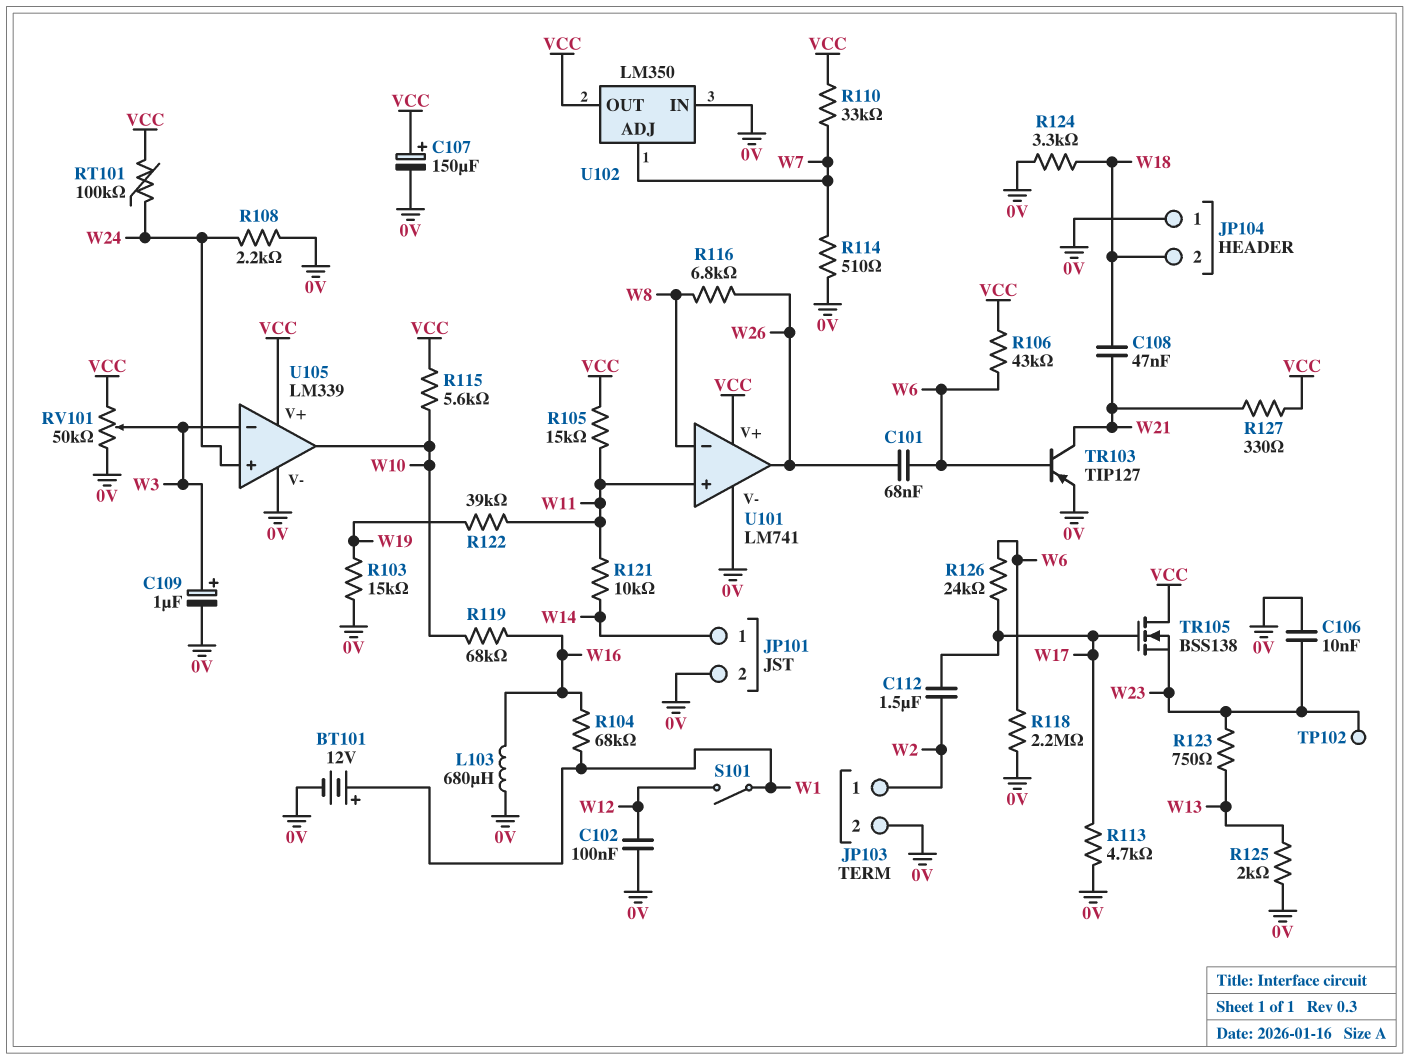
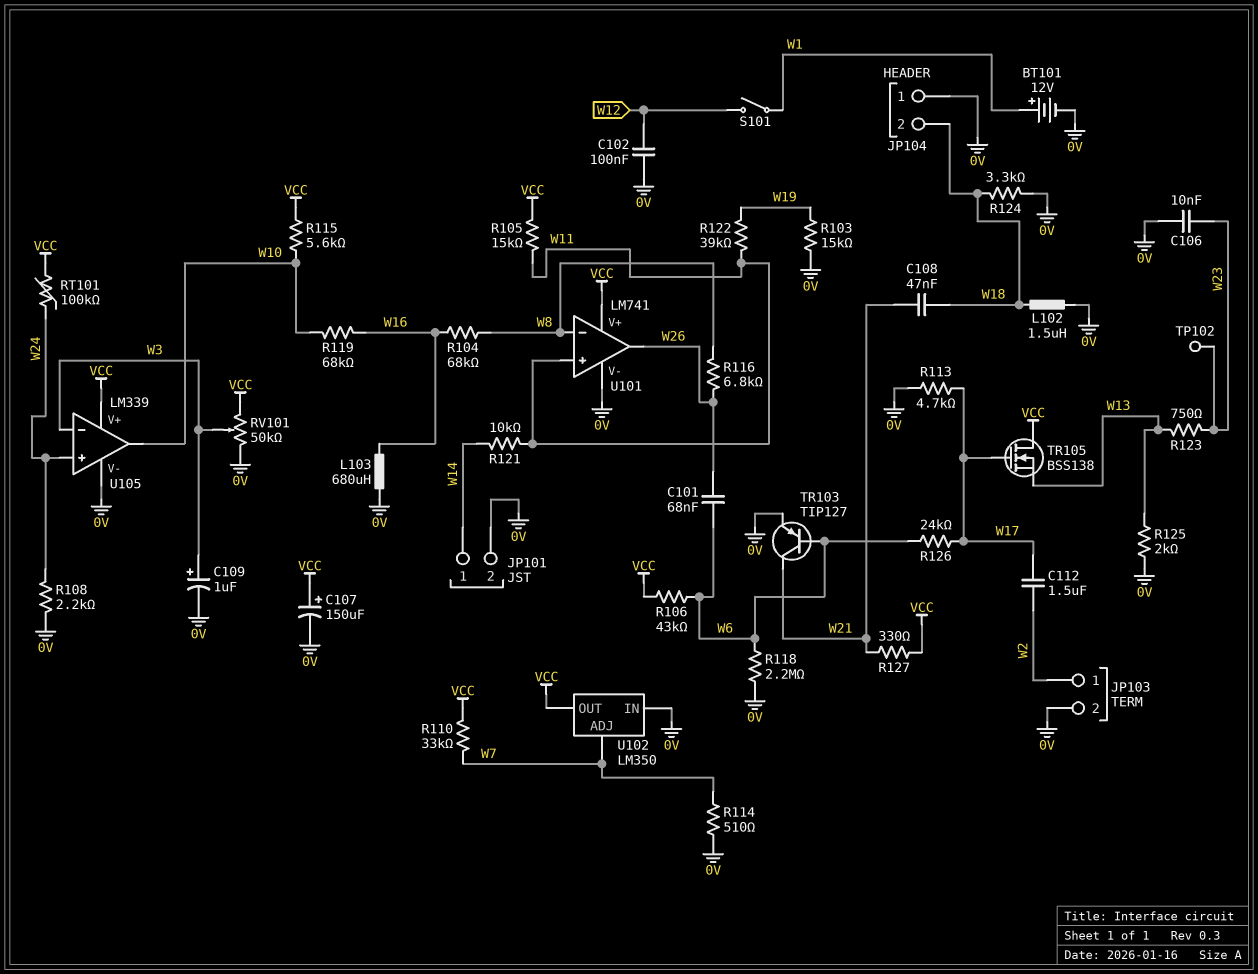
L102: none -> 1.5uH (0V, W18)
R104: 68k (W1, W16) -> 68k (W8, W16)
TR105: NMOS BSS138 (G W17, D VCC, S W23) -> NMOS BSS138 (G W17, D VCC, S W13)

